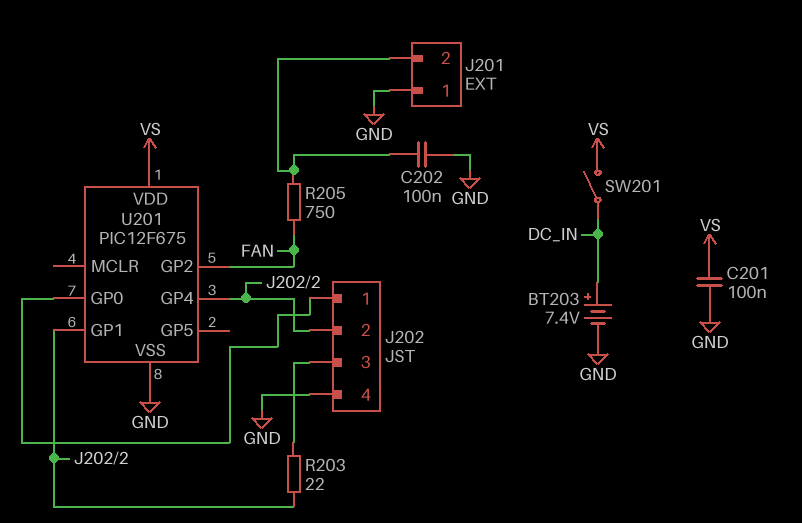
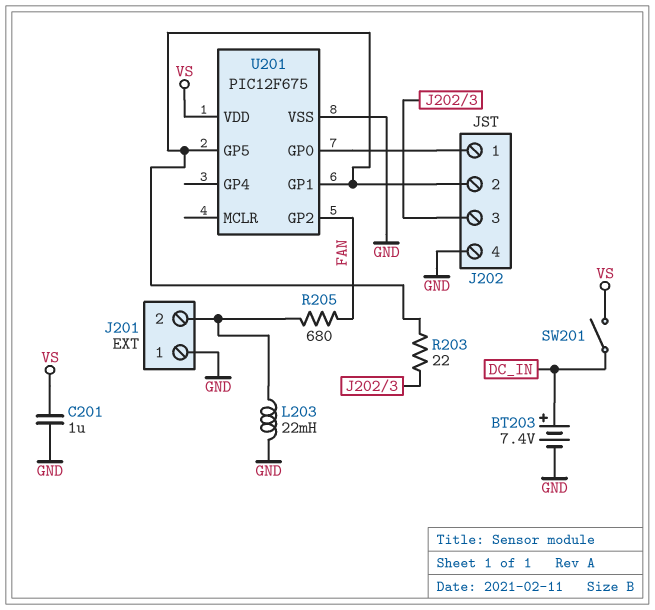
C201: 100nF (GND, VS) -> 1uF (GND, VS)
C202: 100nF (GND, J201/2) -> none
L203: none -> 22mH (GND, J201/2)
R205: 750 (FAN, J201/2) -> 680 (FAN, J201/2)
U201 pin GP4: J202/2 -> none
U201 pin GP5: none -> J202/2

